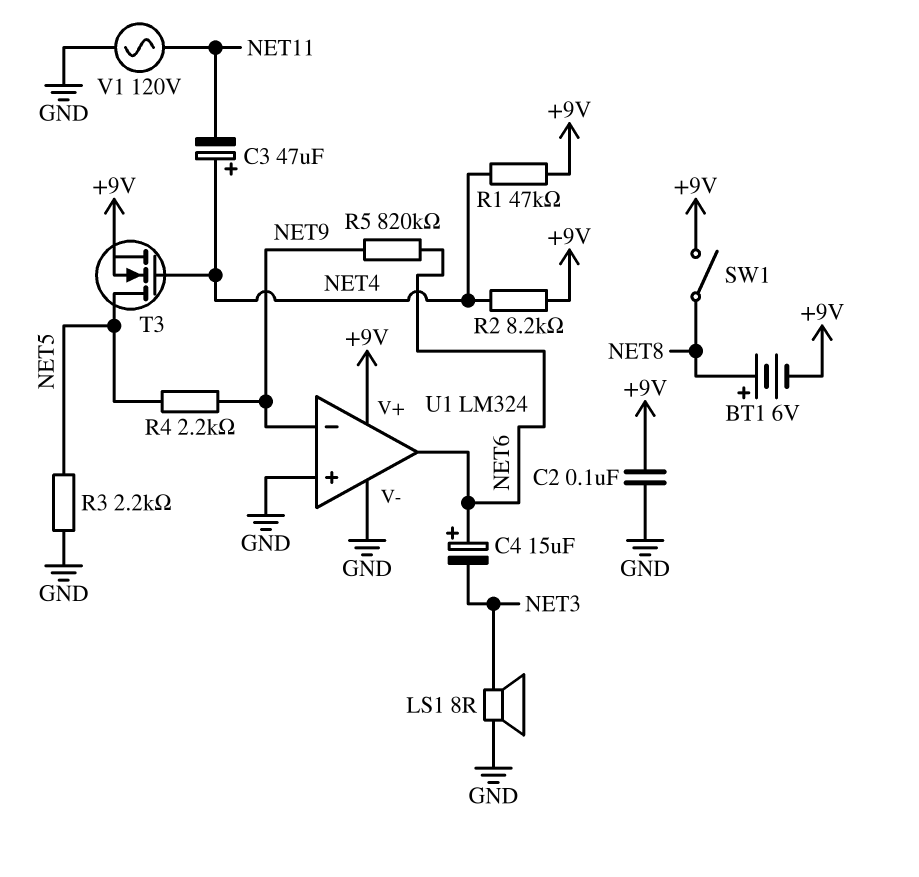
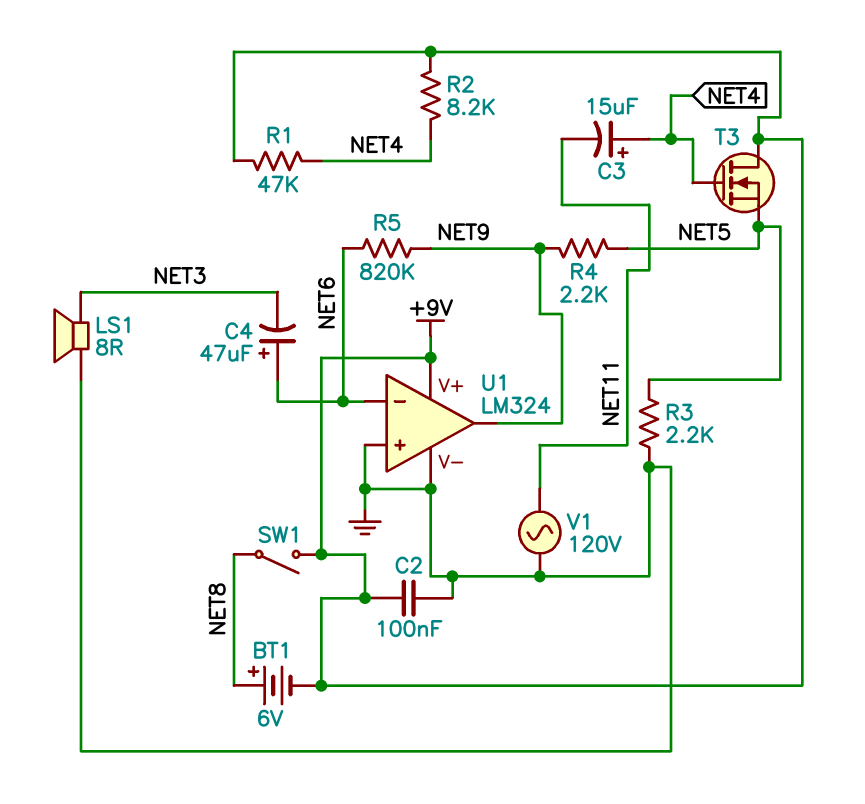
C3: 47uF (plus NET4, minus NET11) -> 15uF (plus NET4, minus NET11)
C4: 15uF (plus NET6, minus NET3) -> 47uF (plus NET6, minus NET3)
T3: NMOS (G NET4, D NET5, S +9V) -> NMOS (G NET4, D +9V, S NET5)
U1 pin in-: NET9 -> NET6
U1 pin out: NET6 -> NET9

